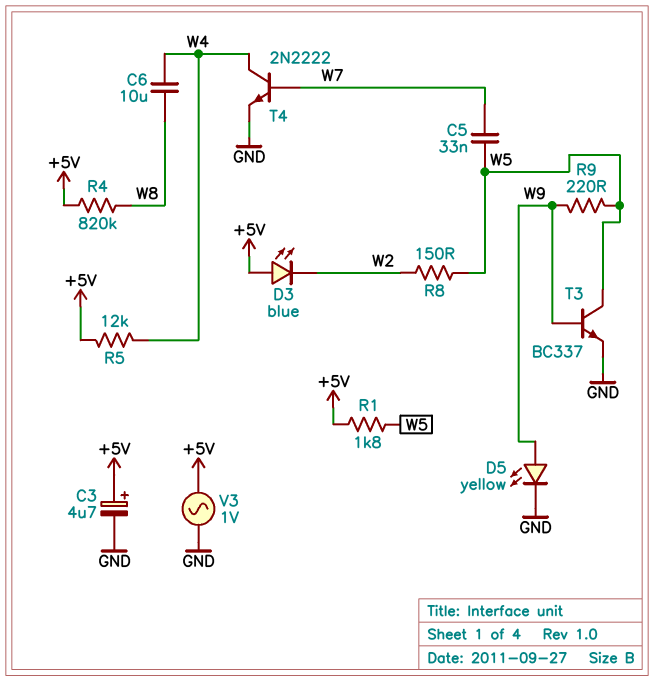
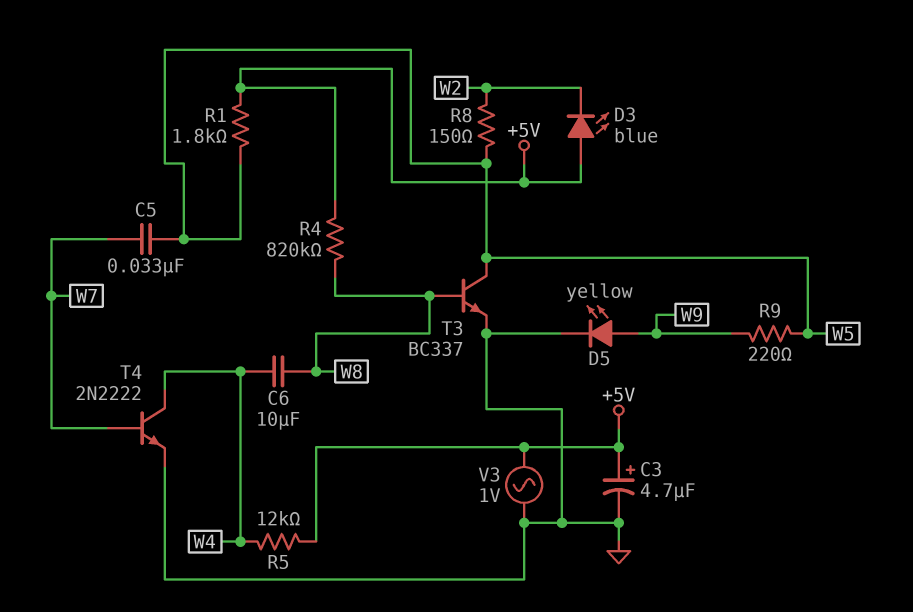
T3: NPN BC337 (B W9, C W5, E GND) -> NPN BC337 (B W8, C W5, E GND)

